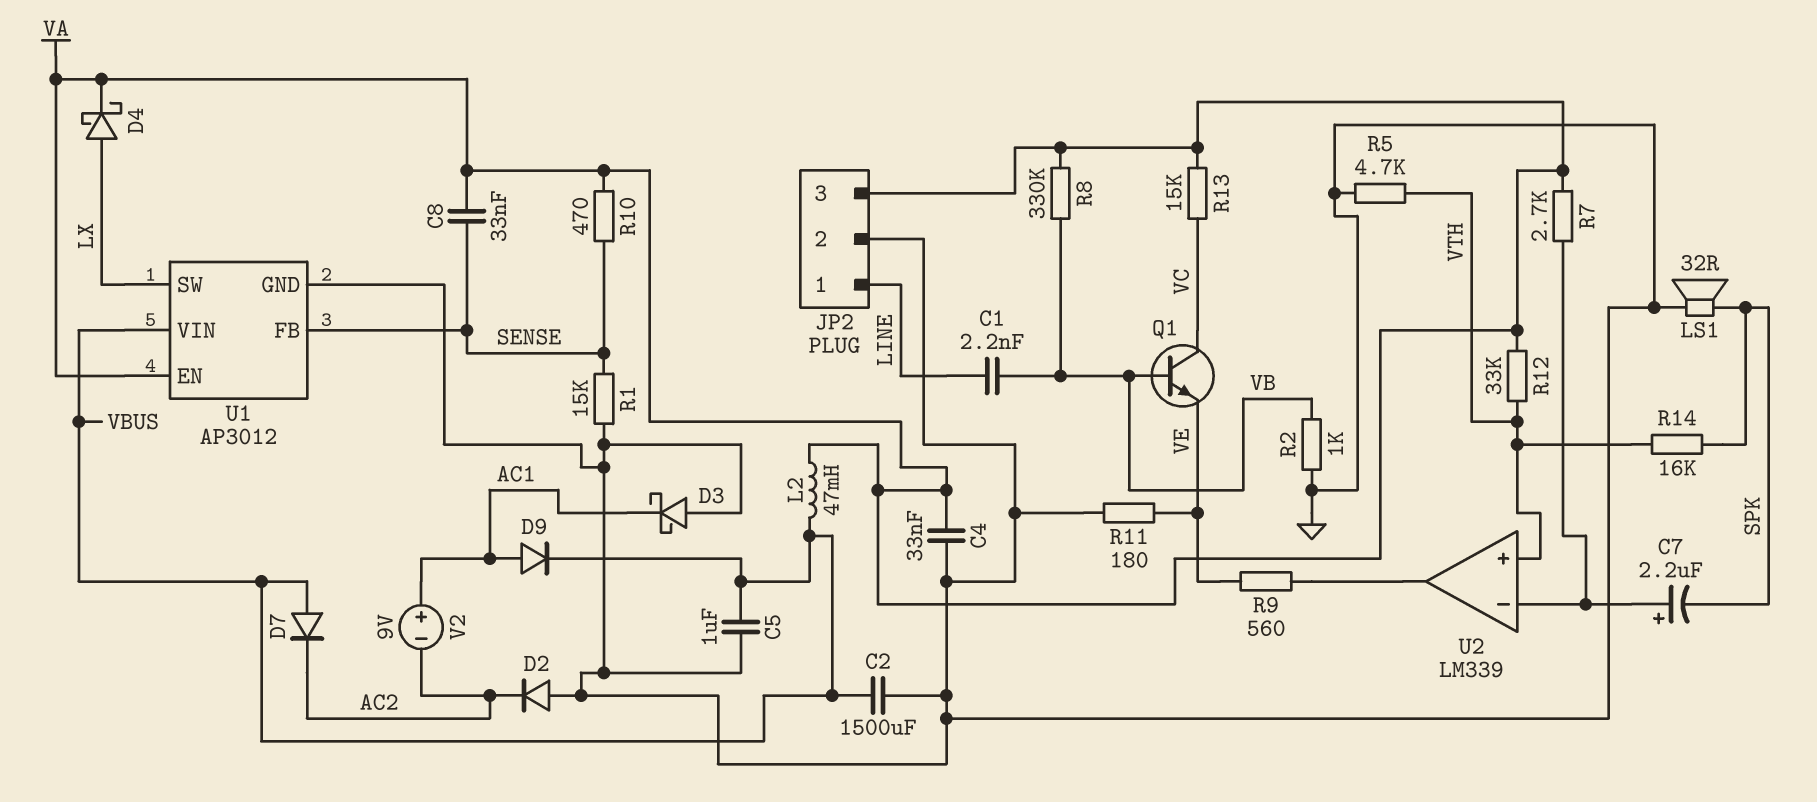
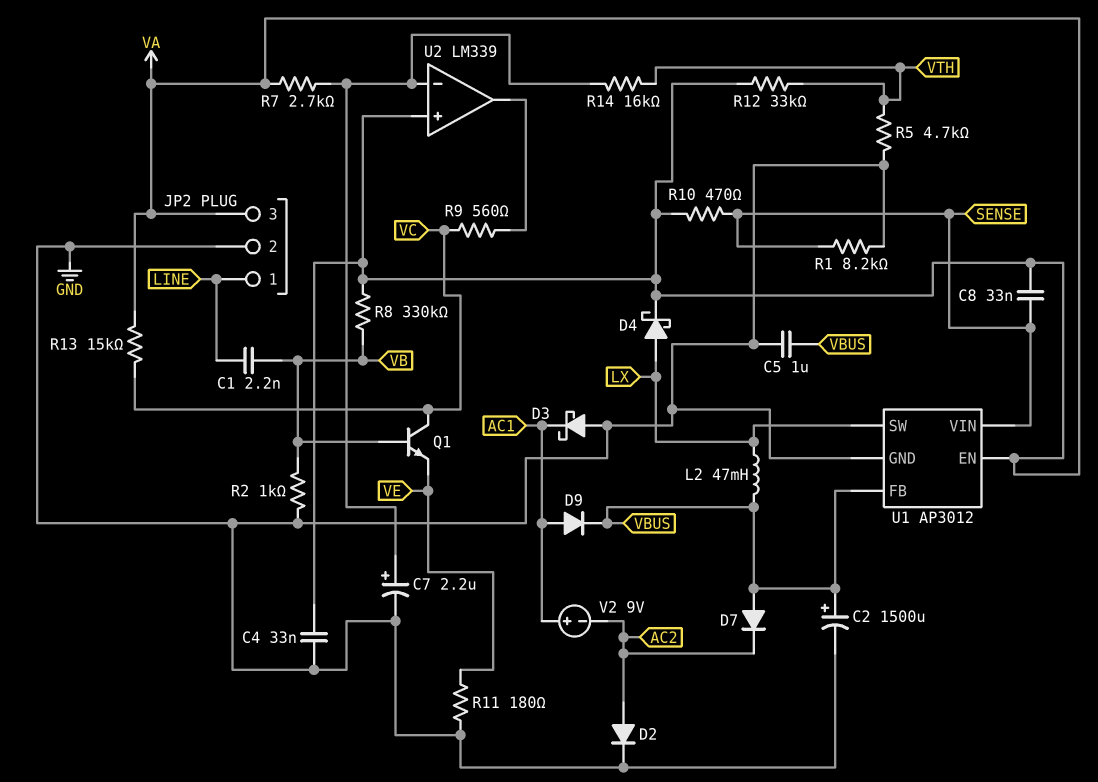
C2: 1500uF (GND, VBUS) -> 1500uF (plus VBUS, minus GND)
C7: 2.2uF (plus U2/in-, minus SPK) -> 2.2uF (plus U2/in-, minus GND)
D2: diode (A GND, K AC2) -> diode (A AC2, K GND)
L2: 47mH (VA, VBUS) -> 47mH (LX, VBUS)
LS1: speaker 32R (GND, SPK) -> none
R1: 15k (GND, SENSE) -> 8.2k (GND, SENSE)
R9: 560 (U2/out, VE) -> 560 (U2/out, VC)
R14: 16k (SPK, VTH) -> 16k (U2/in-, VTH)
U1 pin FB: SENSE -> VBUS
U1 pin VIN: VBUS -> SENSE
U2 pin in+: VTH -> VA

